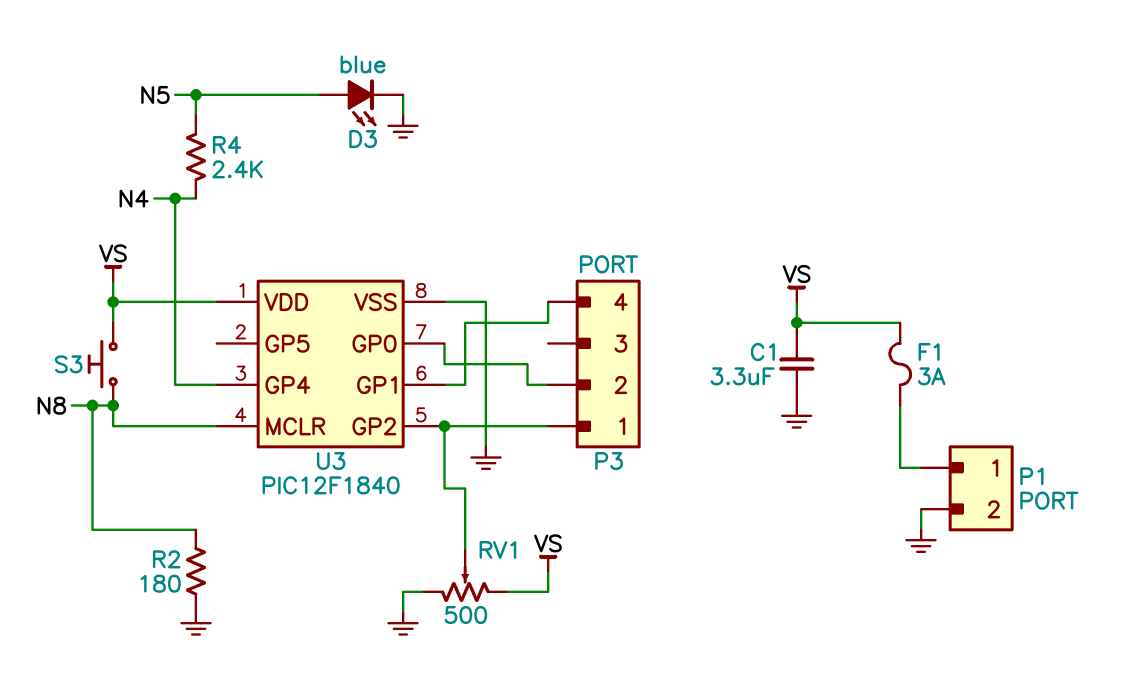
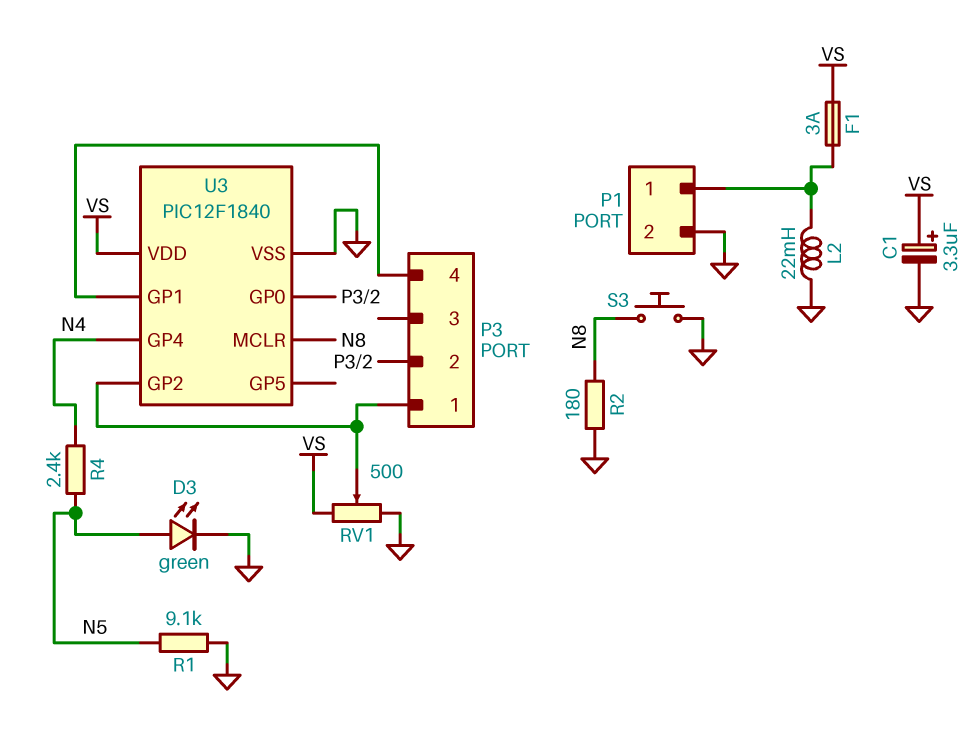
C1: 3.3uF (GND, VS) -> 3.3uF (plus VS, minus GND)
D3: LED blue (A N5, K GND) -> LED green (A N5, K GND)
L2: none -> 22mH (GND, P1/1)
R1: none -> 9.1k (GND, N5)
S3: button (N8, VS) -> button (GND, N8)

